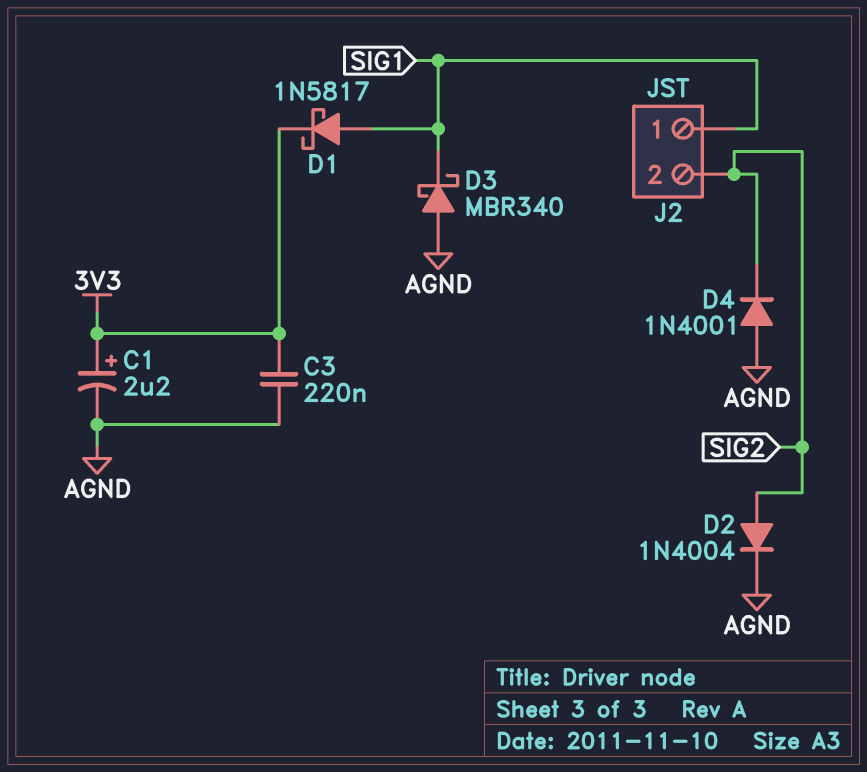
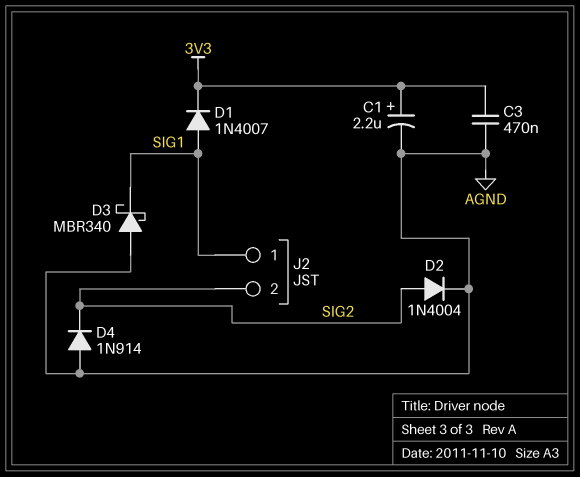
C3: 220nF (3V3, AGND) -> 470nF (3V3, AGND)
D1: schottky 1N5817 (A SIG1, K 3V3) -> diode 1N4007 (A SIG1, K 3V3)
D4: diode 1N4001 (A AGND, K SIG2) -> diode 1N914 (A AGND, K SIG2)

